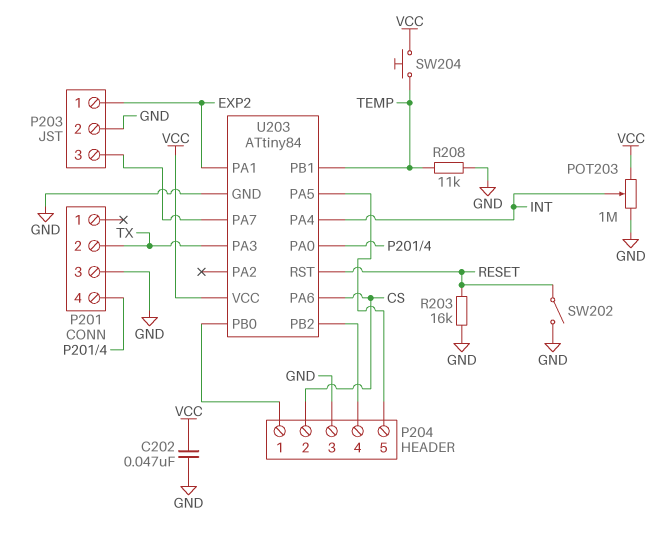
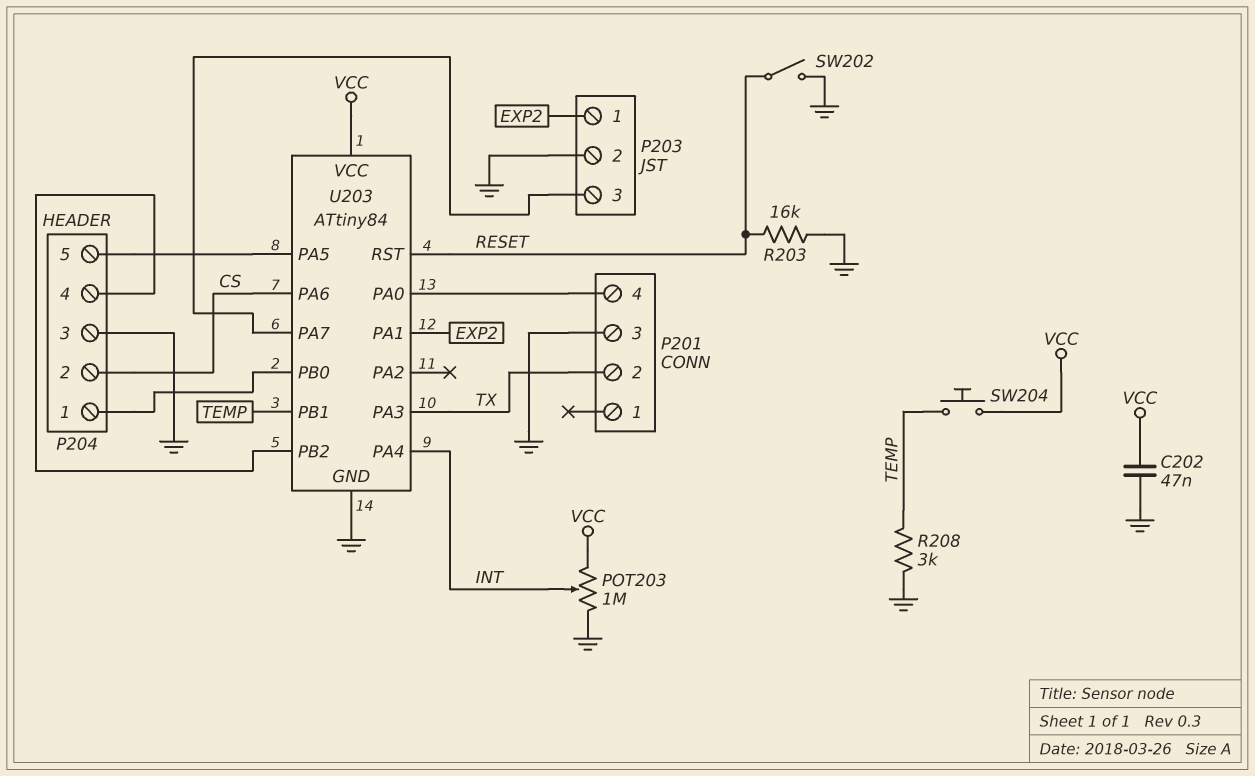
R208: 11k (GND, TEMP) -> 3k (GND, TEMP)

